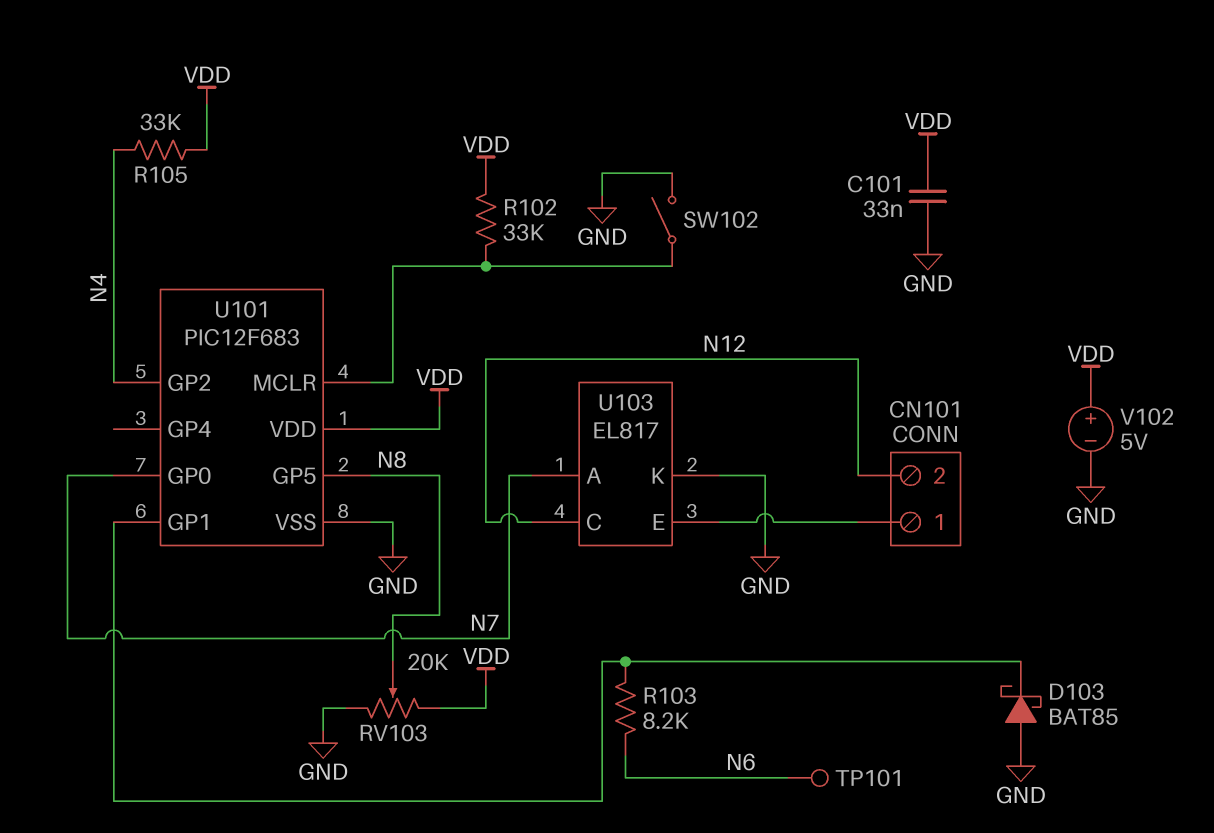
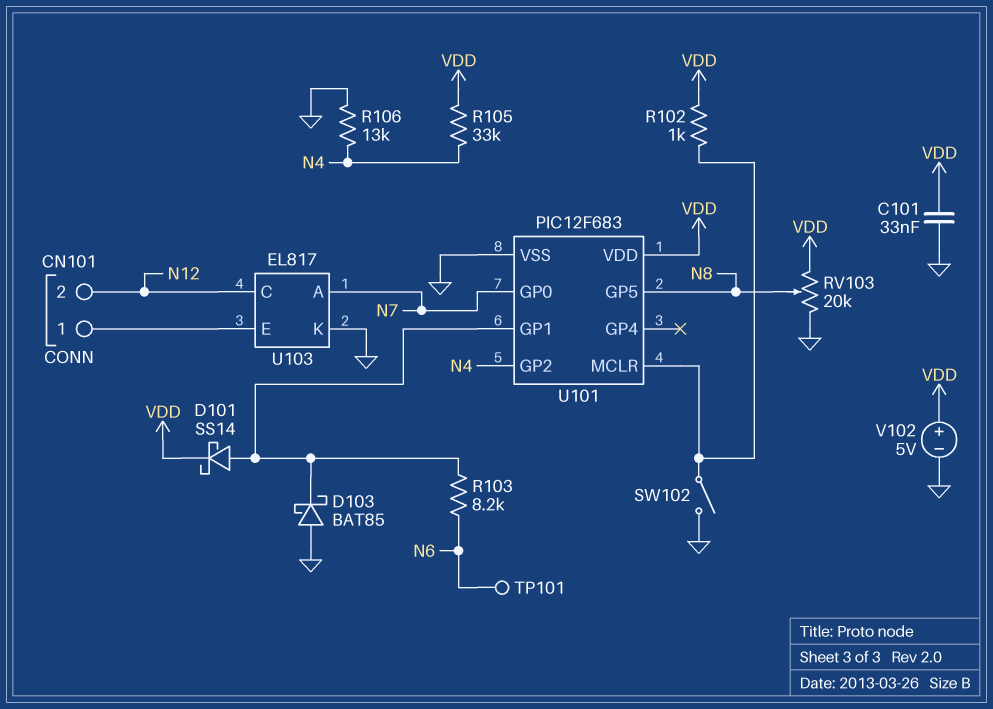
D101: none -> schottky SS14 (A U101/GP1, K VDD)
R102: 33k (U101/MCLR, VDD) -> 1k (U101/MCLR, VDD)
R106: none -> 13k (GND, N4)

